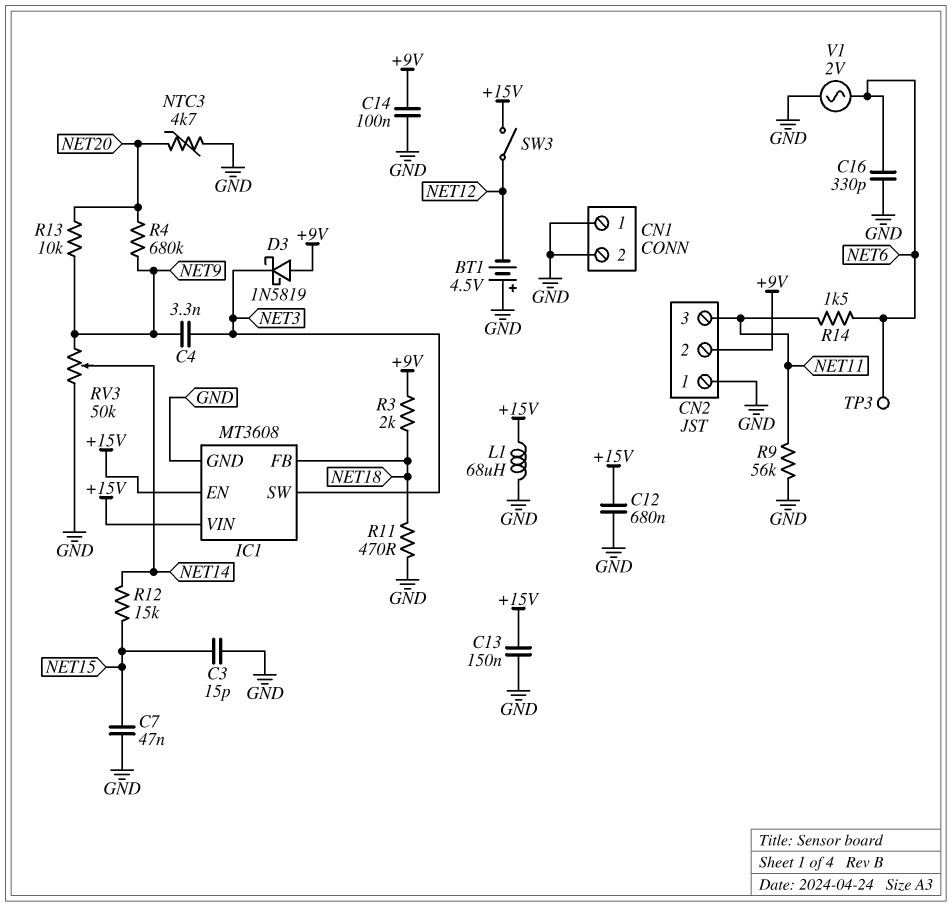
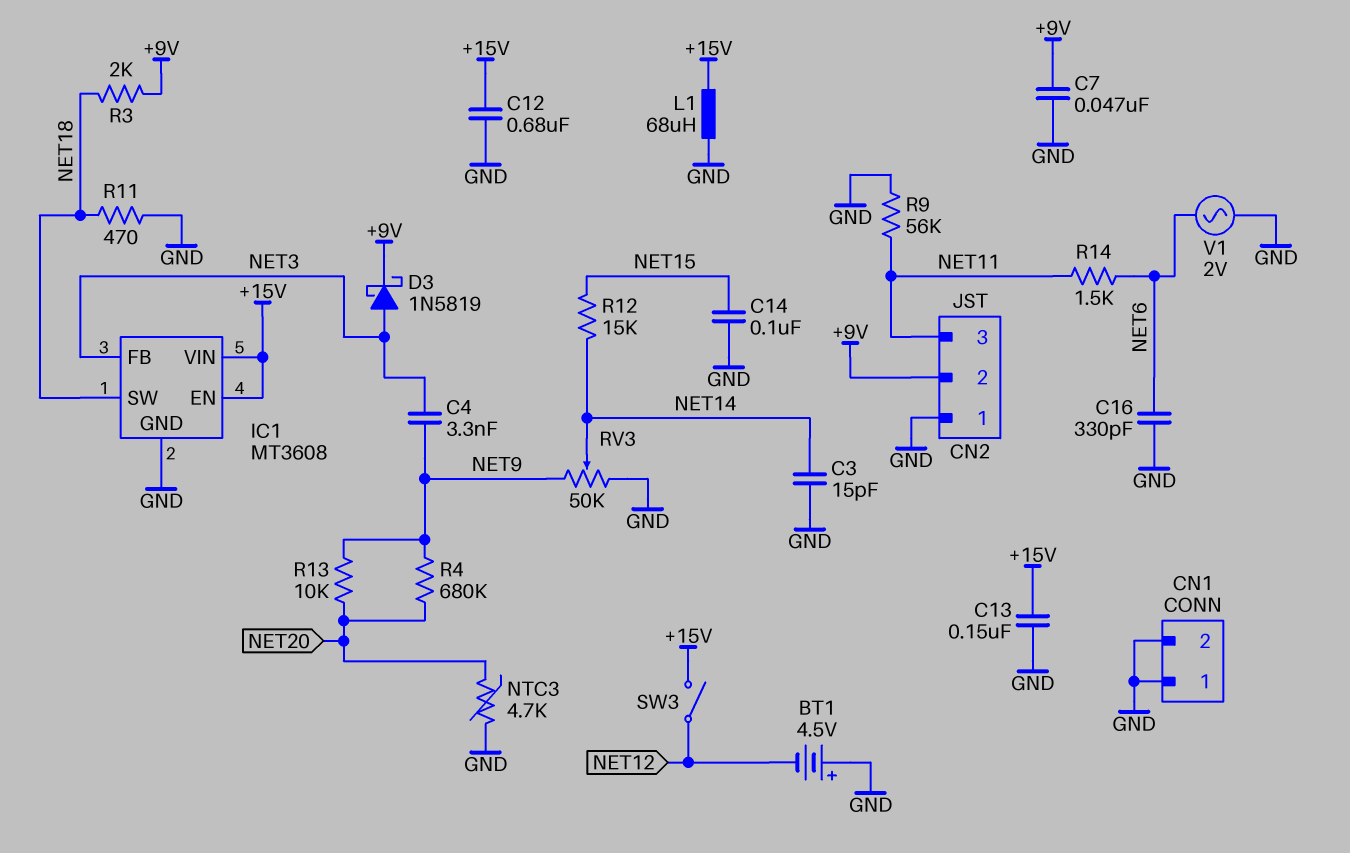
C3: 15pF (GND, NET15) -> 15pF (GND, NET14)
C7: 47nF (GND, NET15) -> 47nF (+9V, GND)
C14: 100nF (+9V, GND) -> 100nF (GND, NET15)
D3: schottky 1N5819 (A +9V, K NET3) -> schottky 1N5819 (A NET3, K +9V)
IC1 pin FB: NET18 -> NET3
IC1 pin SW: NET3 -> NET18
TP3: test point (NET6) -> none

